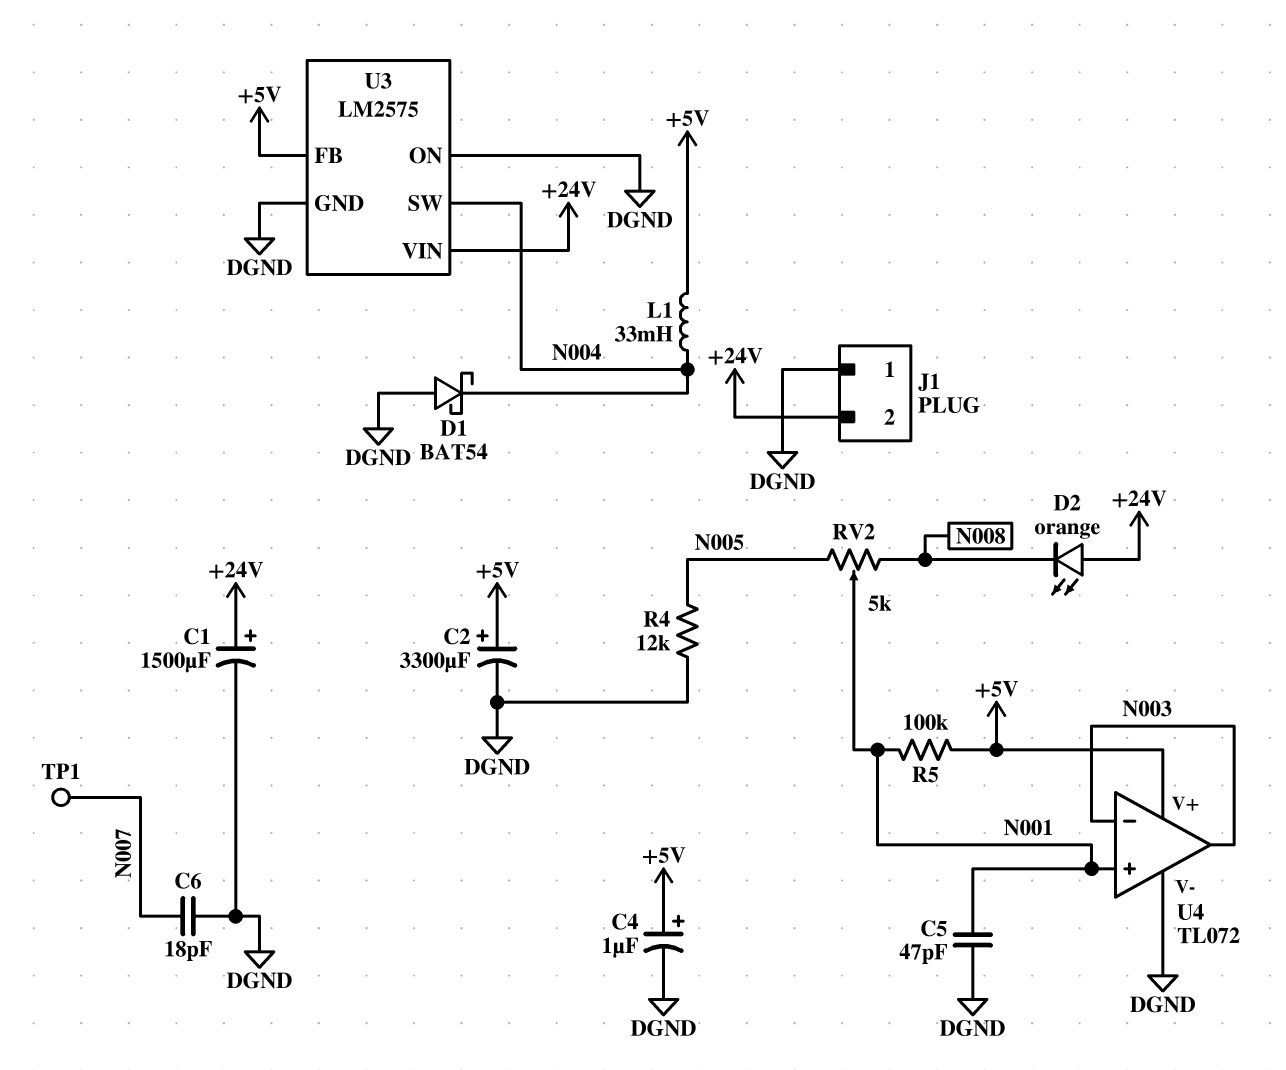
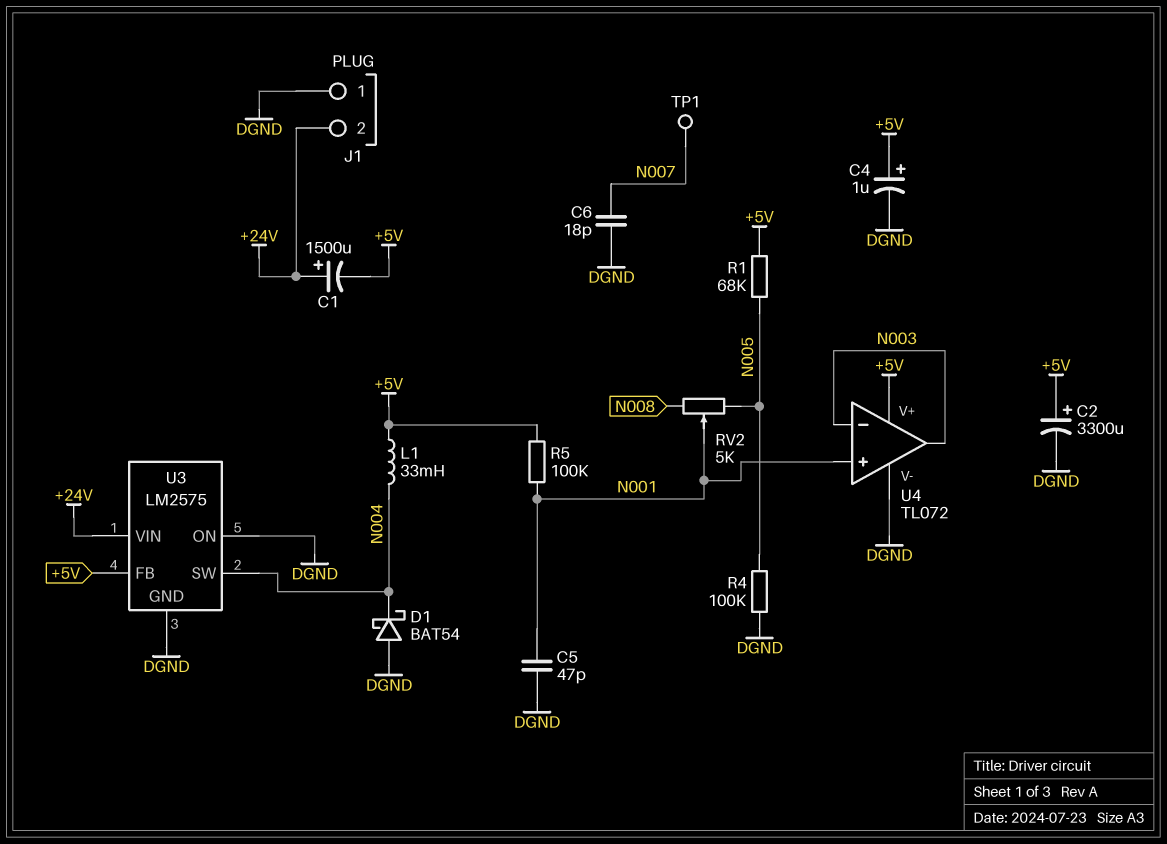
C1: 1500uF (plus +24V, minus DGND) -> 1500uF (plus +24V, minus +5V)
D2: LED orange (A +24V, K N008) -> none
R1: none -> 68k (+5V, N005)
R4: 12k (DGND, N005) -> 100k (DGND, N005)

